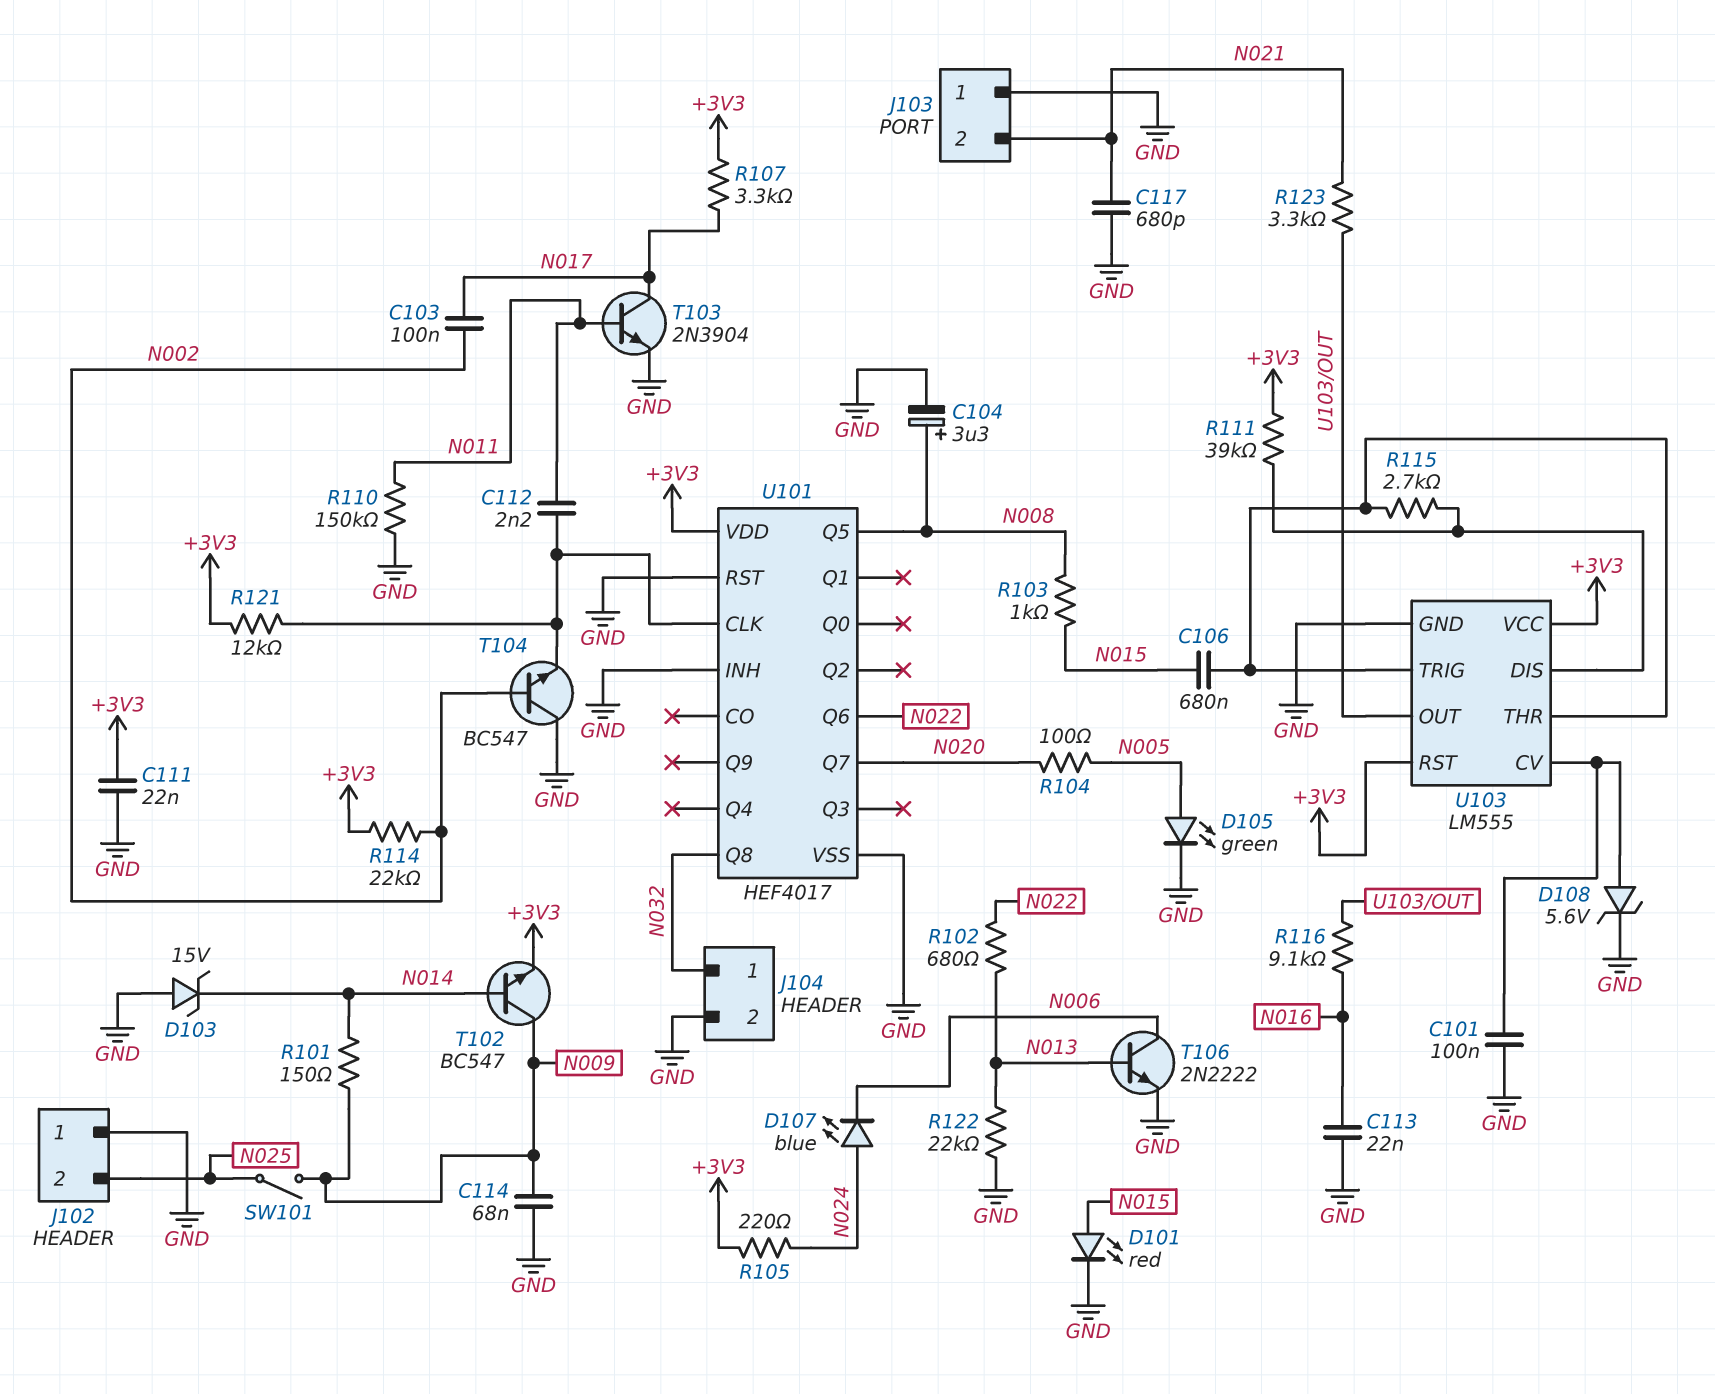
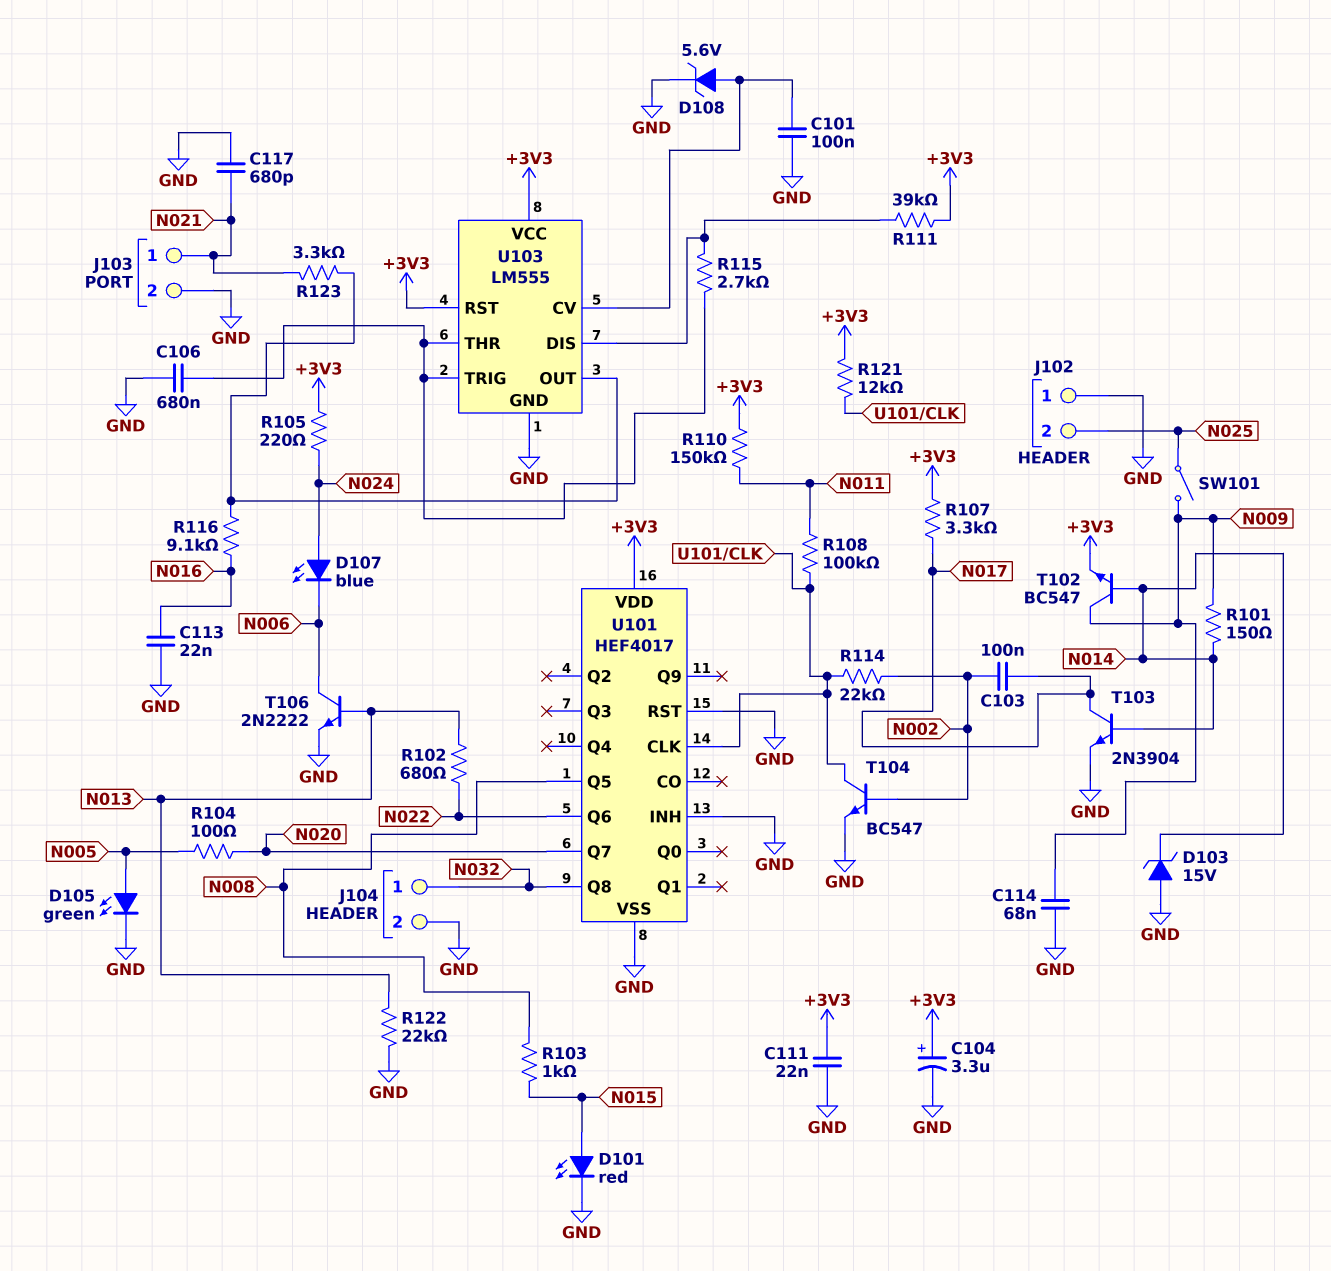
C104: 3.3uF (plus N008, minus GND) -> 3.3uF (plus +3V3, minus GND)
C106: 680nF (N015, U103/THR) -> 680nF (GND, U103/THR)
C112: 2.2nF (N011, U101/CLK) -> none
J103 pin 1: GND -> N021
J103 pin 2: N021 -> GND
R108: none -> 100k (N011, U101/CLK)
R110: 150k (GND, N011) -> 150k (+3V3, N011)
R114: 22k (+3V3, N002) -> 22k (N002, U101/CLK)
T103: NPN 2N3904 (B N011, C N017, E GND) -> NPN 2N3904 (B N014, C N017, E GND)
T104: NPN BC547 (B N002, C GND, E U101/CLK) -> NPN BC547 (B N002, C U101/CLK, E GND)

